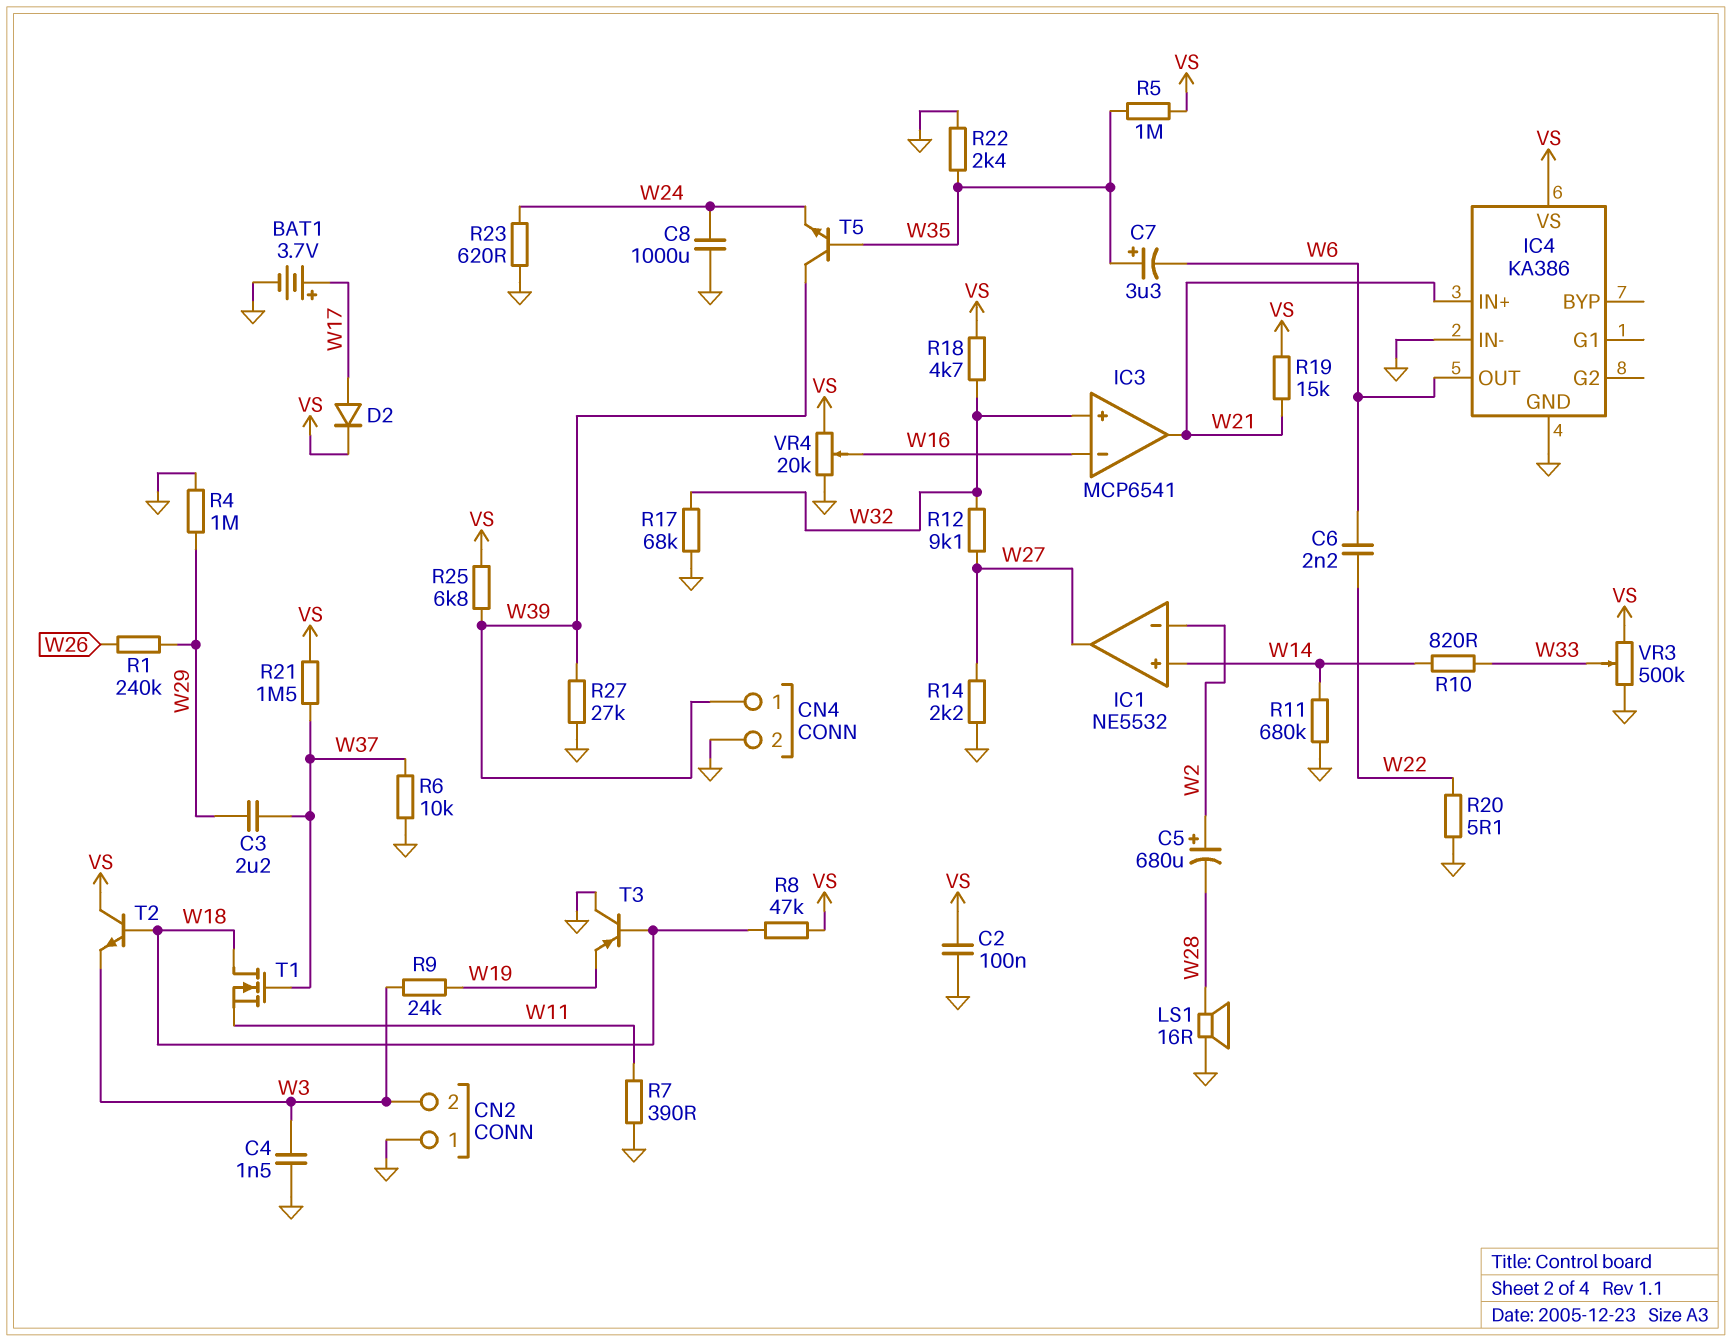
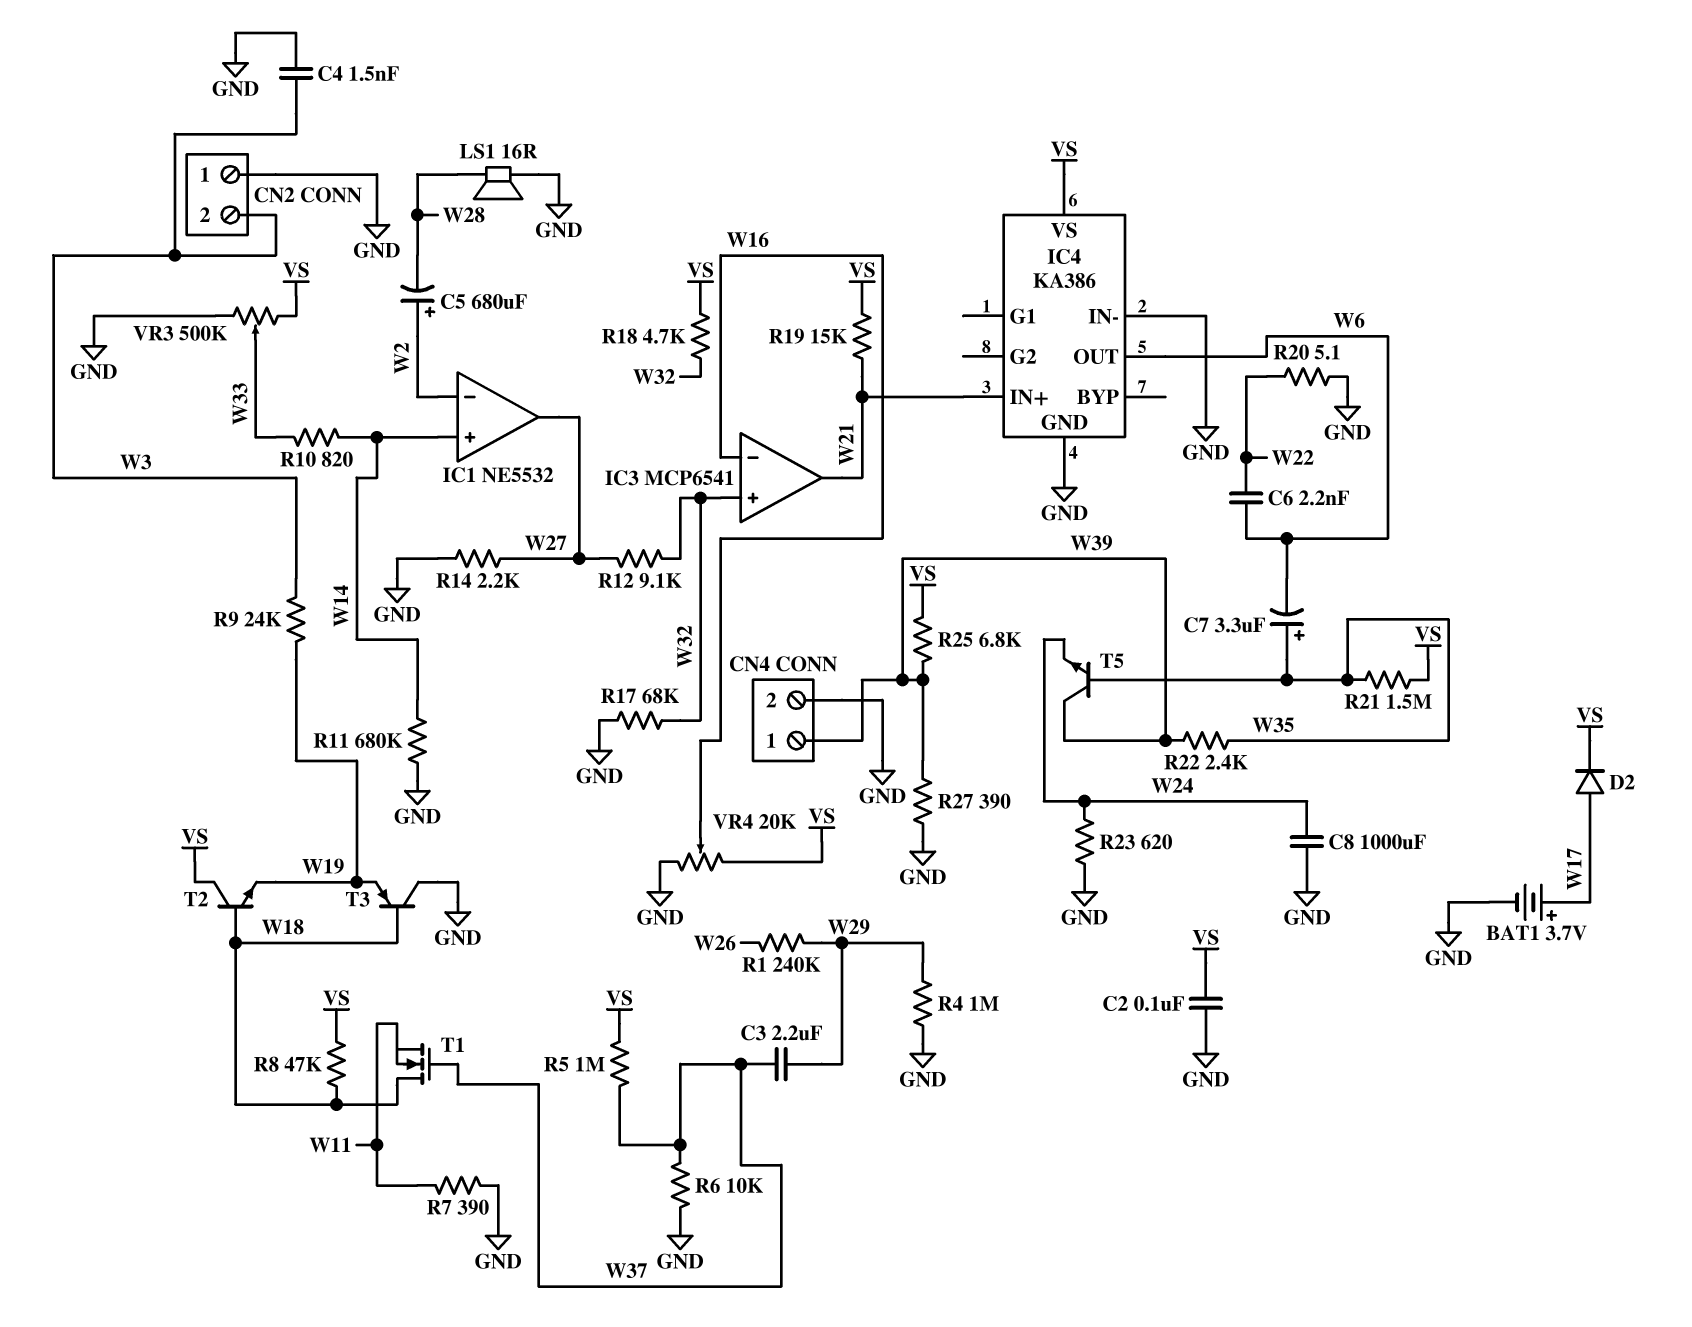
R5: 1M (VS, W35) -> 1M (VS, W37)
R21: 1.5M (VS, W37) -> 1.5M (VS, W35)
R22: 2.4k (GND, W35) -> 2.4k (W35, W39)
R27: 27k (GND, W39) -> 390 (GND, W39)
T2: NPN (B W18, C VS, E W3) -> NPN (B W18, C VS, E W19)

